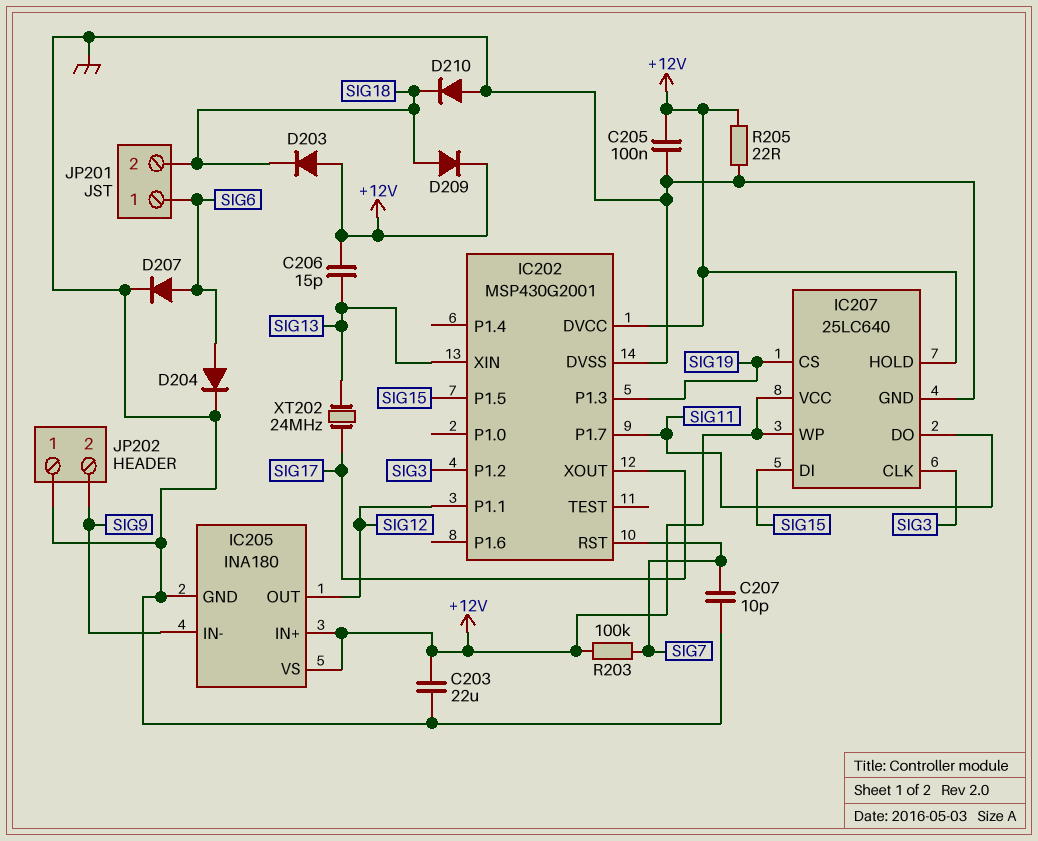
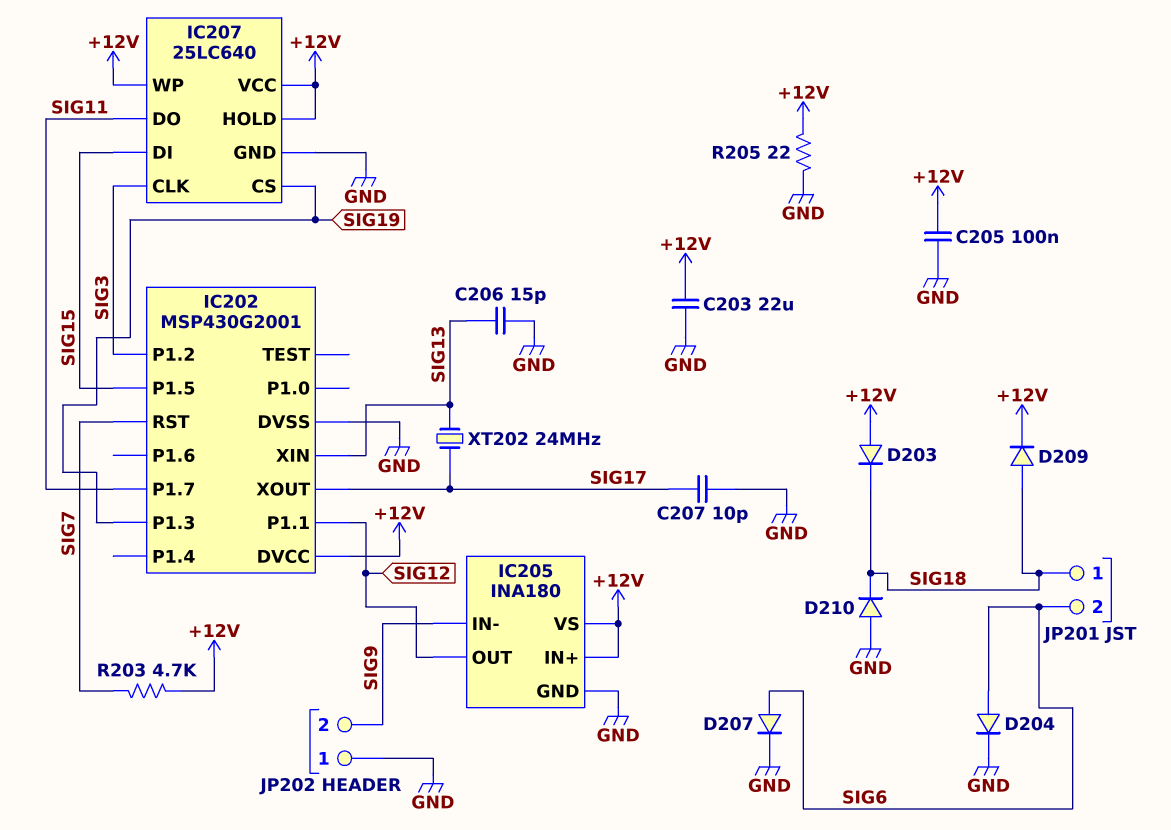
C206: 15pF (+12V, SIG13) -> 15pF (GND, SIG13)
C207: 10pF (GND, SIG7) -> 10pF (GND, SIG17)
JP201 pin 1: SIG6 -> SIG18
JP201 pin 2: SIG18 -> SIG6
R203: 100k (+12V, SIG7) -> 4.7k (+12V, SIG7)

